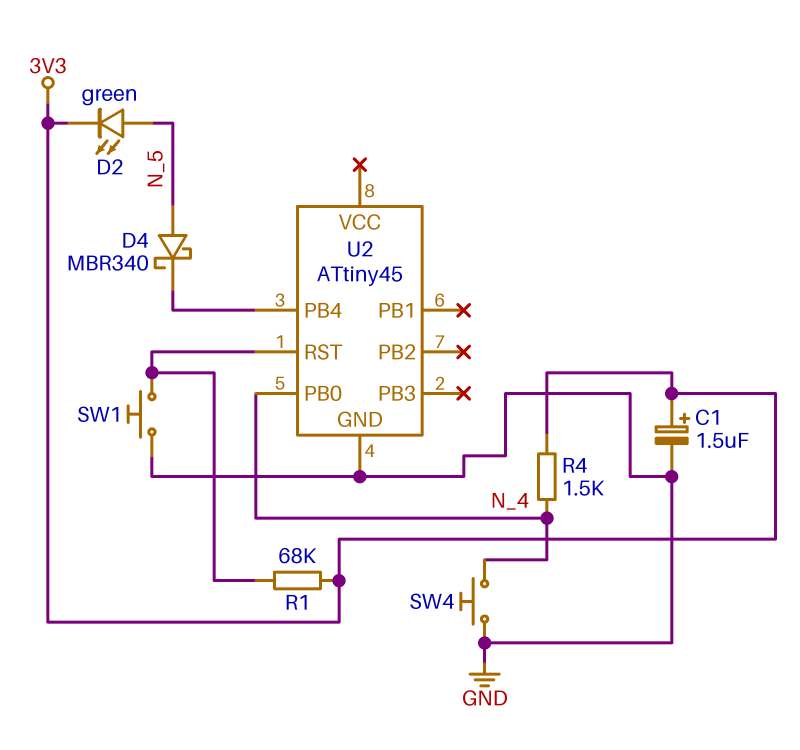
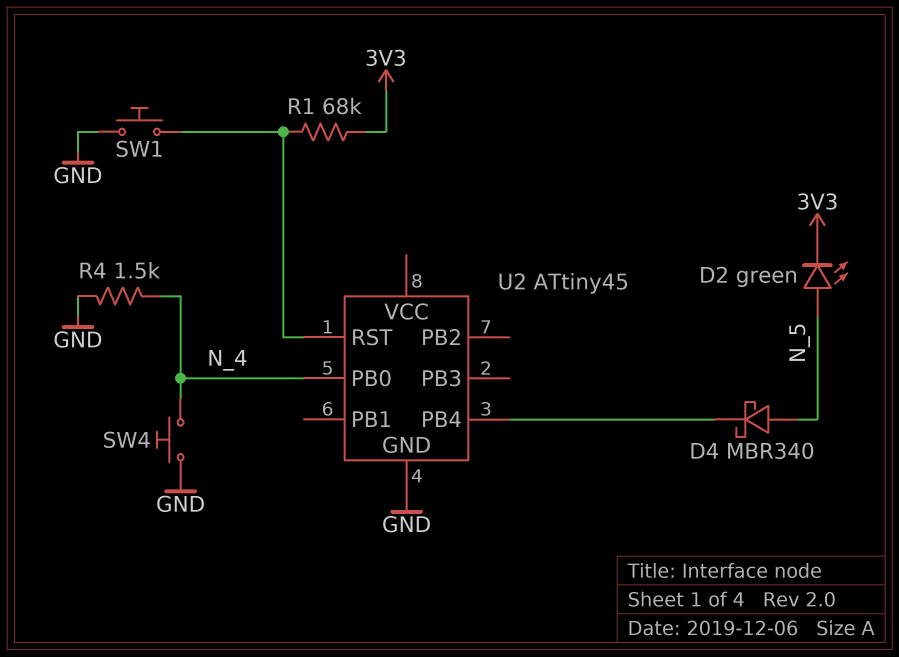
C1: 1.5uF (plus 3V3, minus GND) -> none
R4: 1.5k (3V3, N_4) -> 1.5k (GND, N_4)

